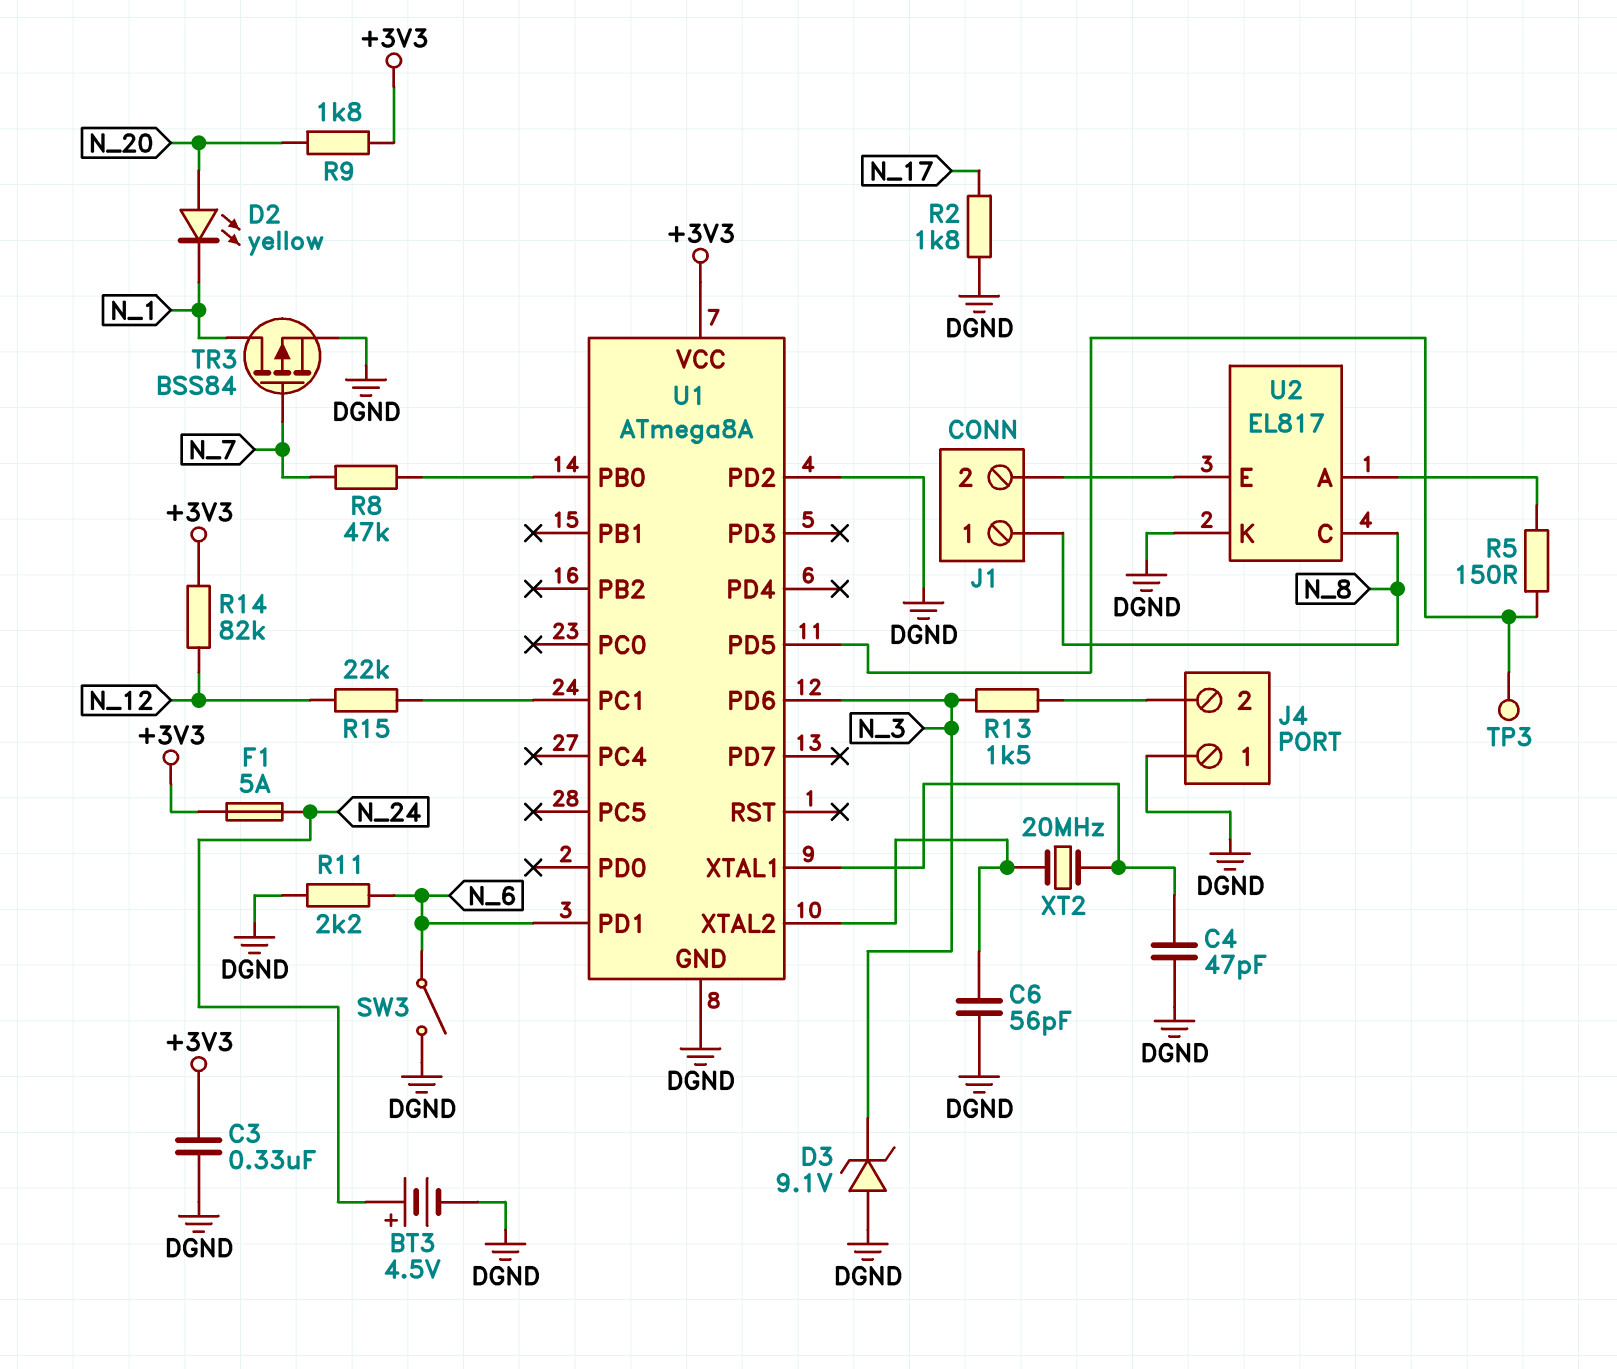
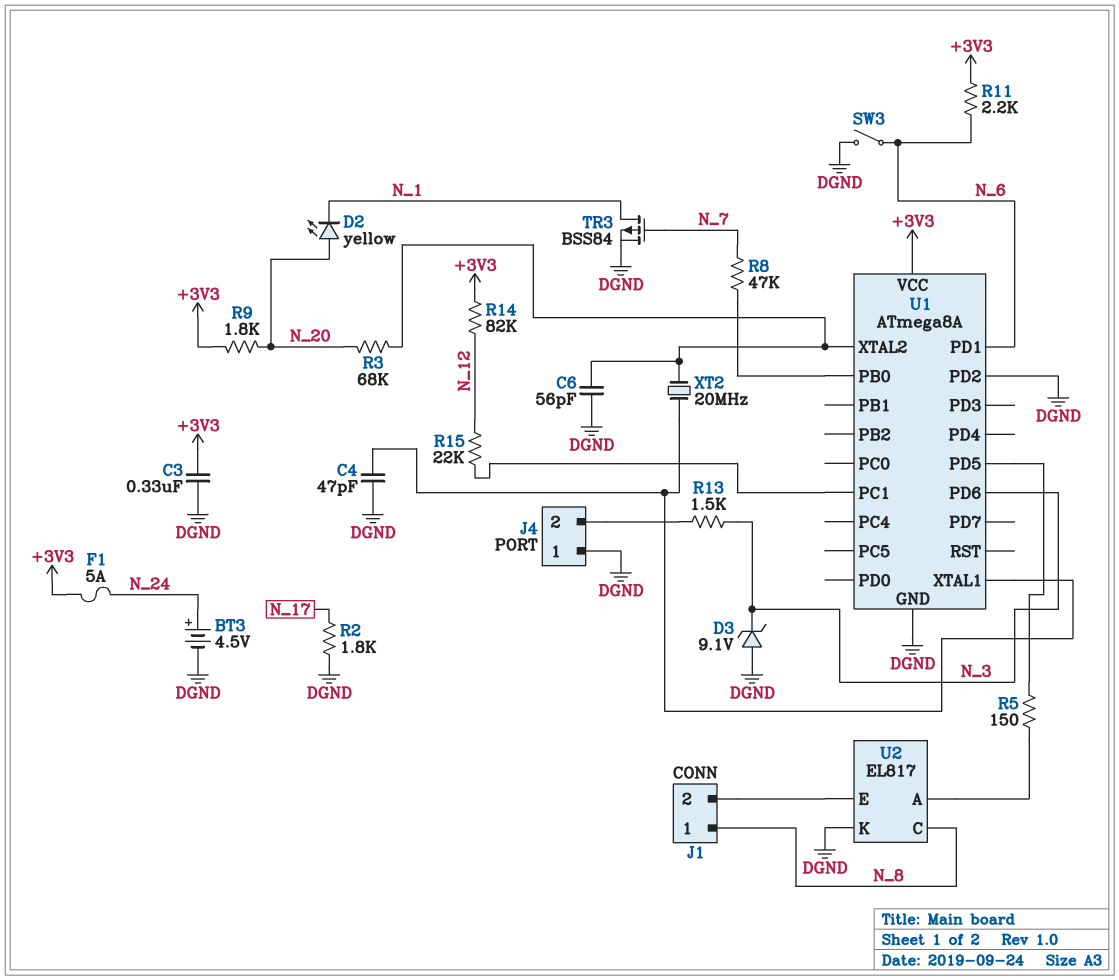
R3: none -> 68k (N_20, U1/XTAL2)
R11: 2.2k (DGND, N_6) -> 2.2k (+3V3, N_6)
TP3: test point (U1/PD5) -> none

